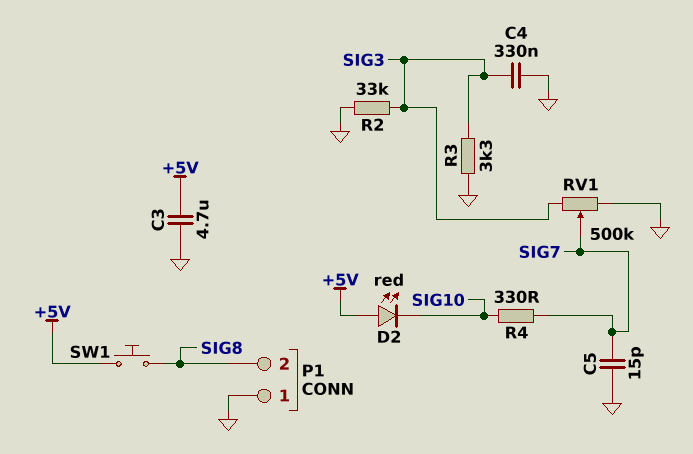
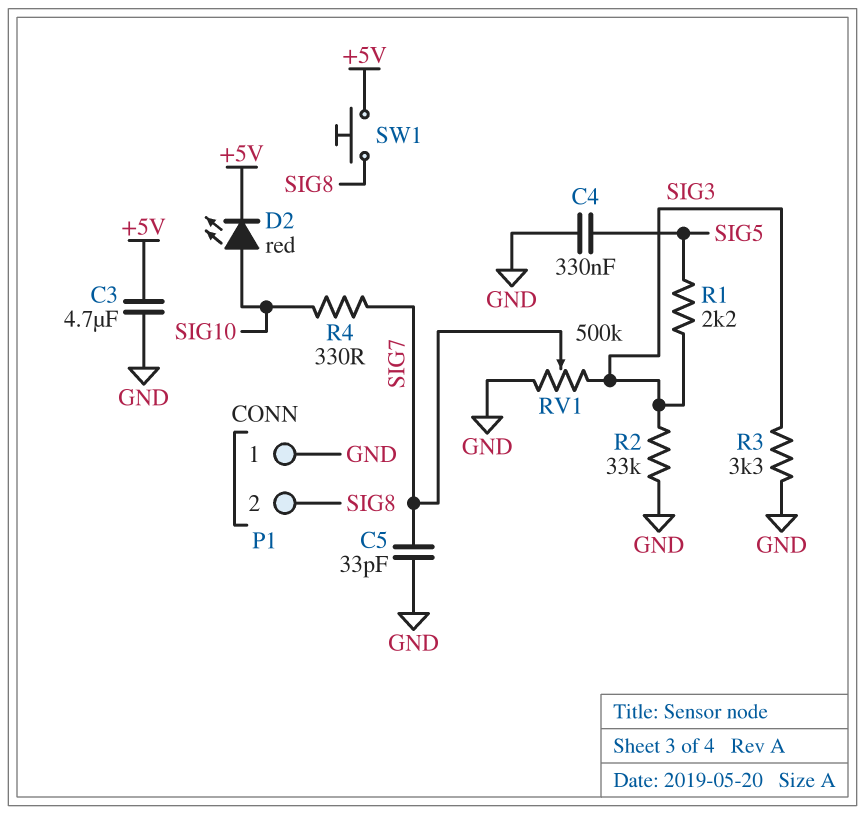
C4: 330nF (GND, SIG3) -> 330nF (GND, SIG5)
C5: 15pF (GND, SIG7) -> 33pF (GND, SIG7)
D2: LED red (A +5V, K SIG10) -> LED red (A SIG10, K +5V)
R1: none -> 2.2k (SIG3, SIG5)

